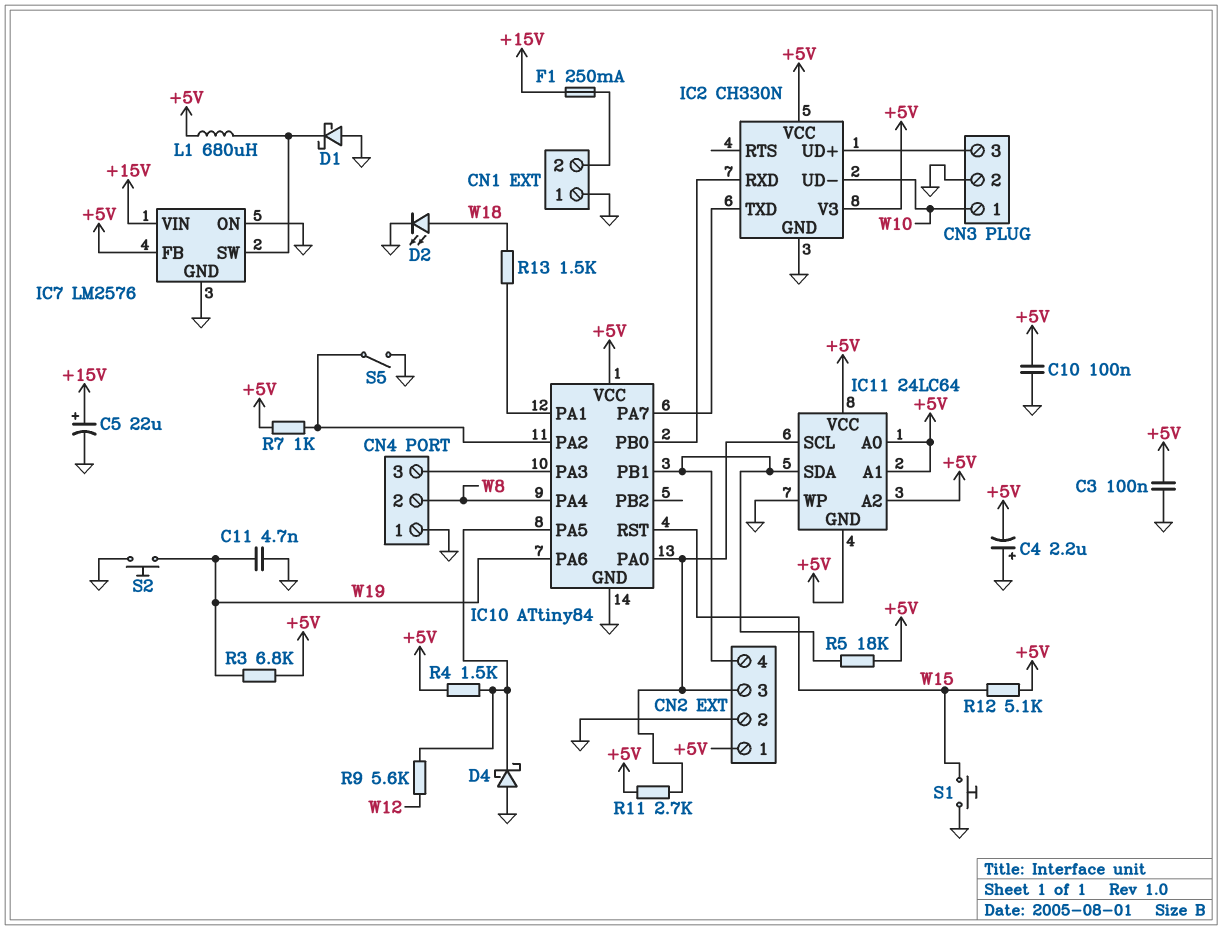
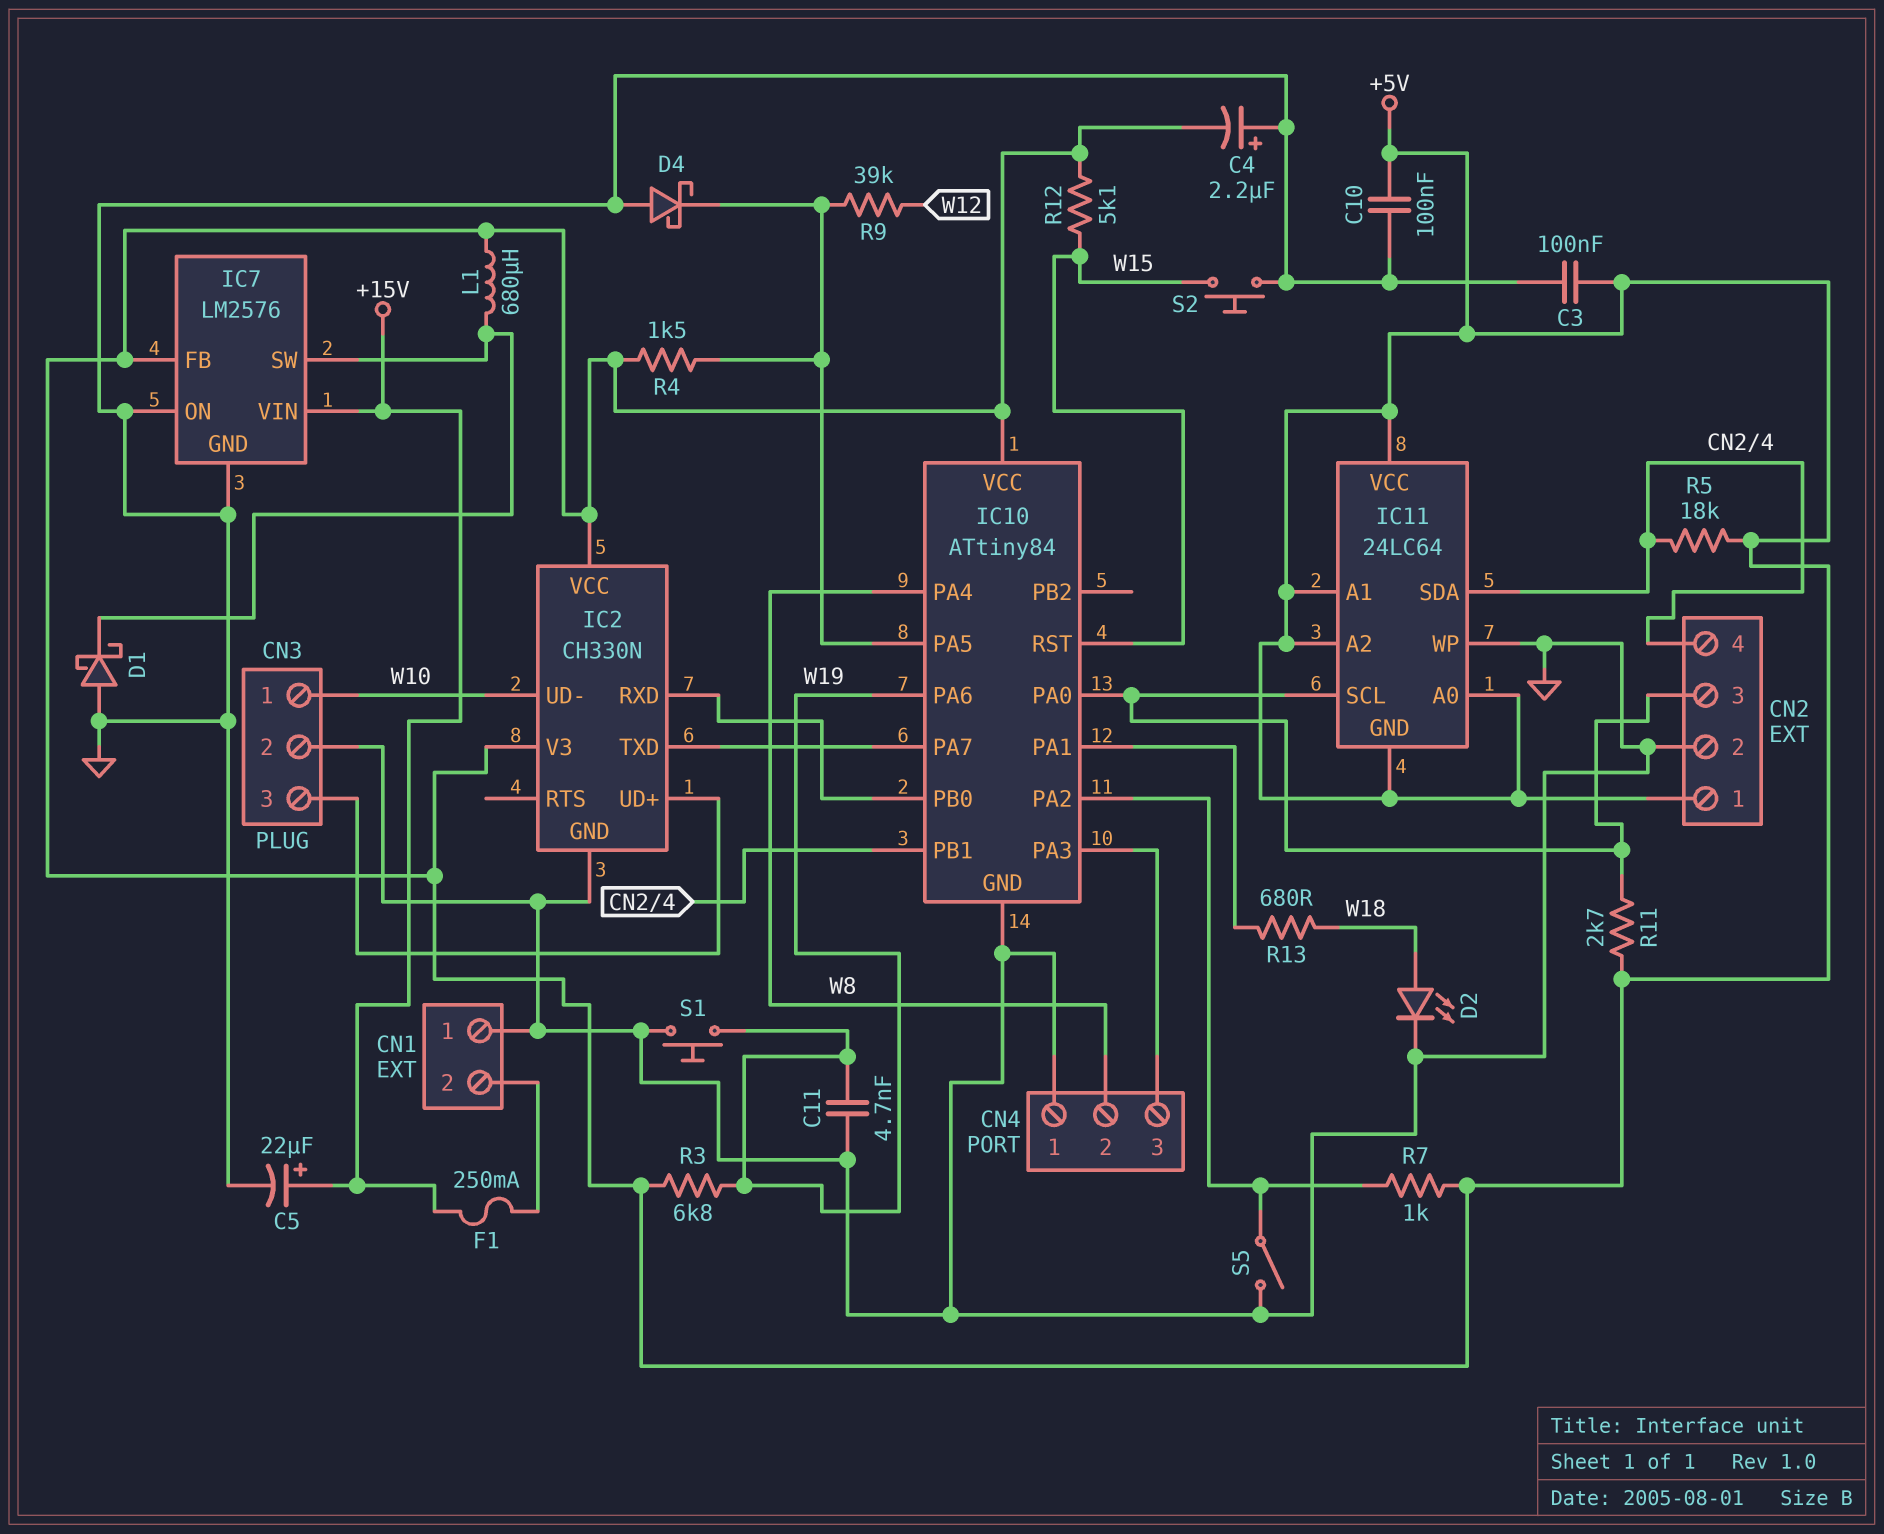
R9: 5.6k (IC10/PA5, W12) -> 39k (IC10/PA5, W12)
R13: 1.5k (IC10/PA1, W18) -> 680 (IC10/PA1, W18)
S1: button (GND, W15) -> button (GND, W19)
S2: button (GND, W19) -> button (GND, W15)

